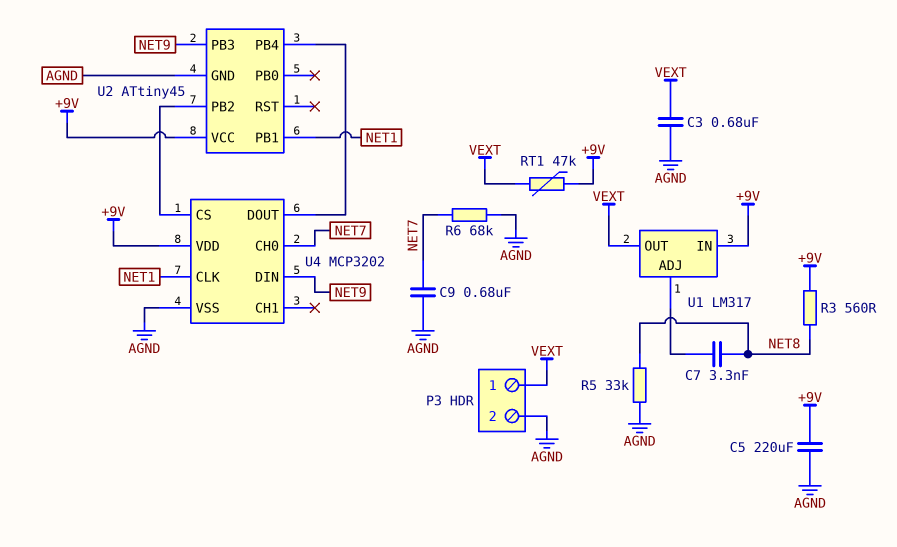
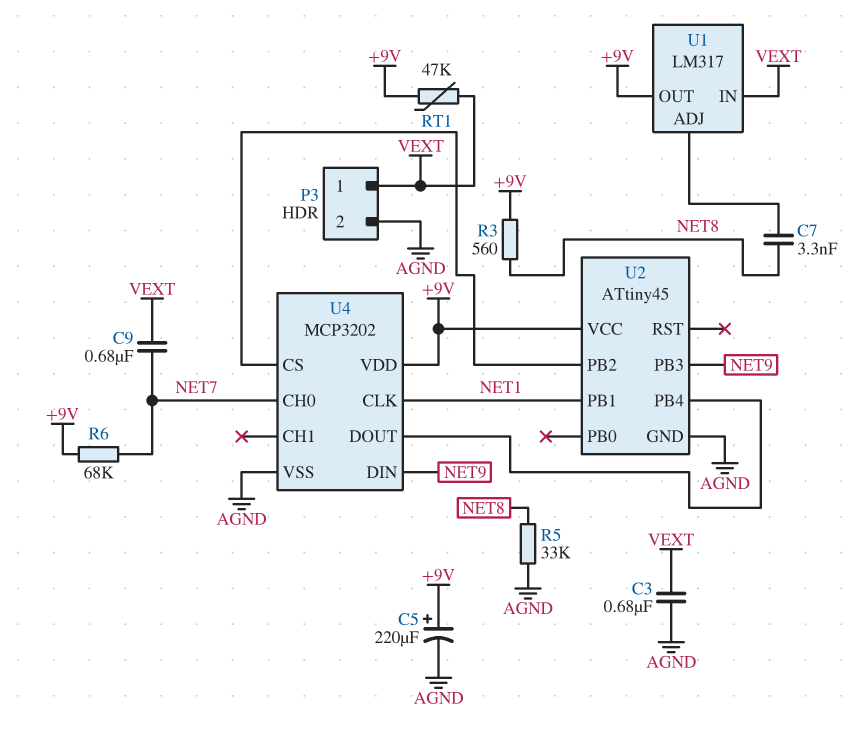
C5: 220uF (+9V, AGND) -> 220uF (plus +9V, minus AGND)
C9: 680nF (AGND, NET7) -> 680nF (NET7, VEXT)
R6: 68k (AGND, NET7) -> 68k (+9V, NET7)
U1 pin IN: +9V -> VEXT
U1 pin OUT: VEXT -> +9V

